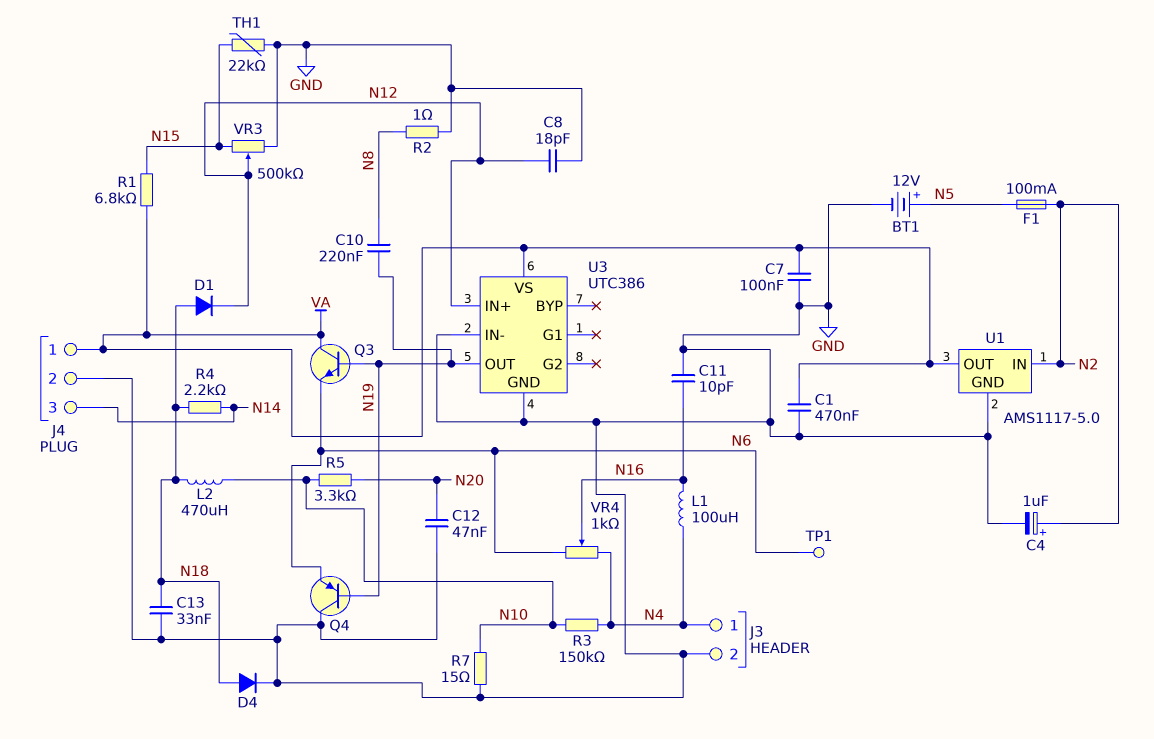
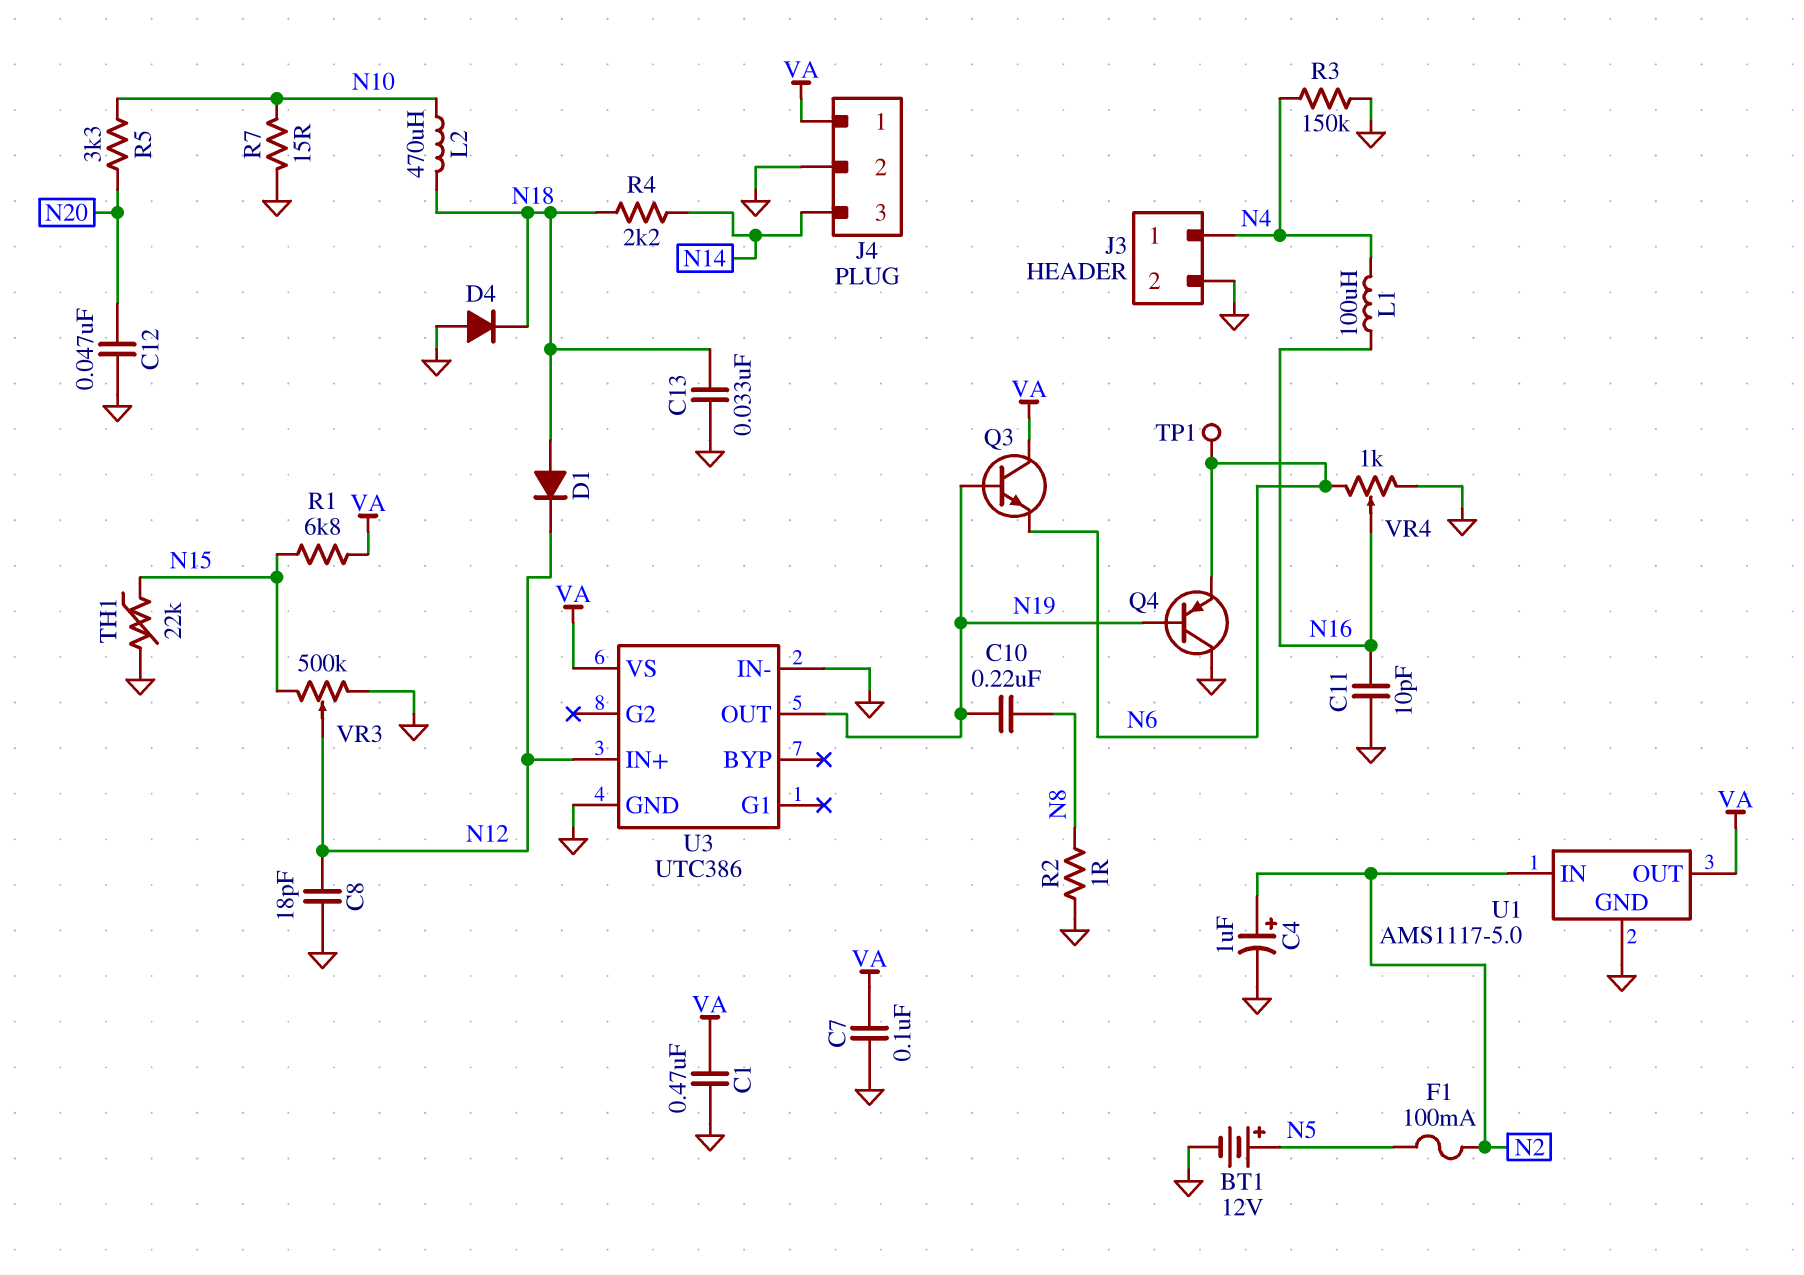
D4: diode (A N18, K GND) -> diode (A GND, K N18)
R3: 150k (N4, N10) -> 150k (GND, N4)
VR4: 1k (N4, N6, wiper N16) -> 1k (GND, N6, wiper N16)

